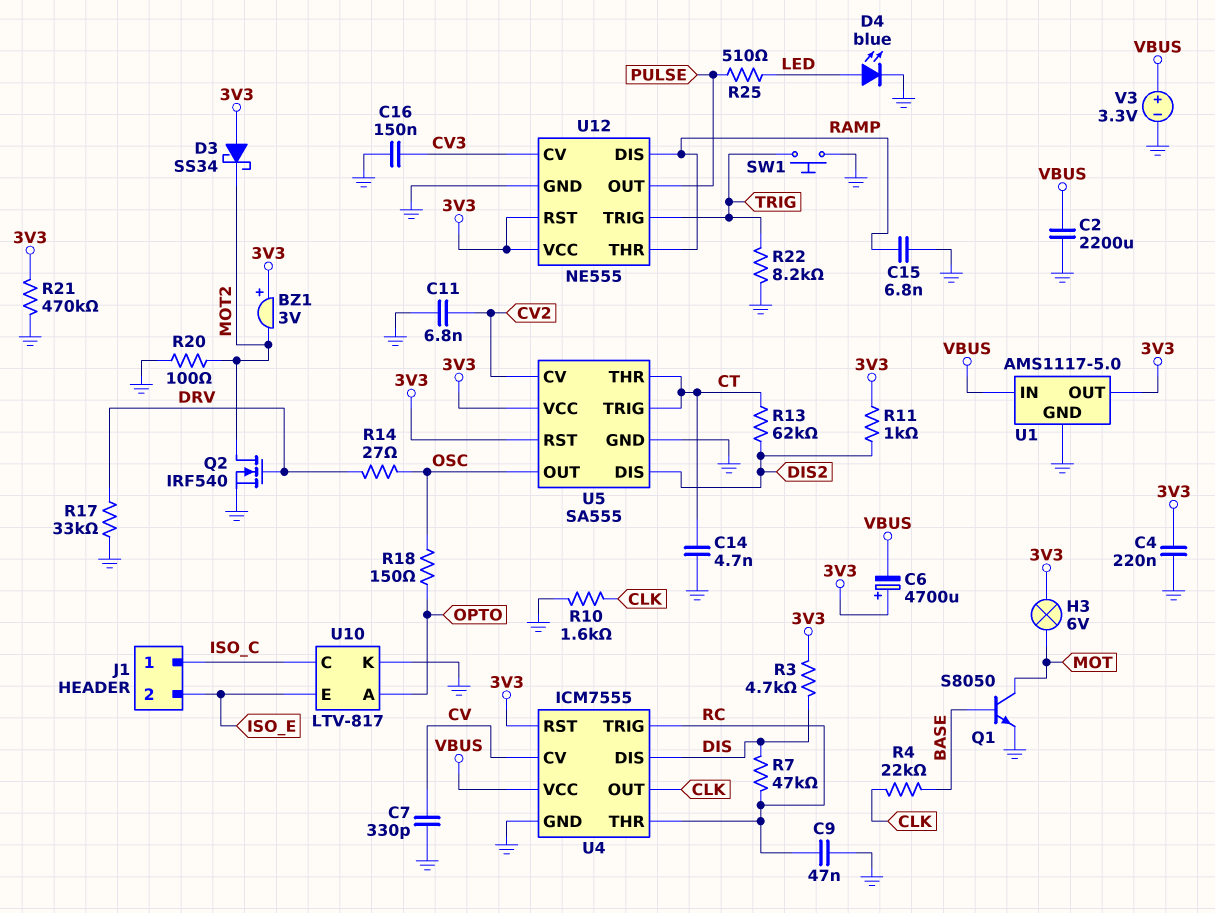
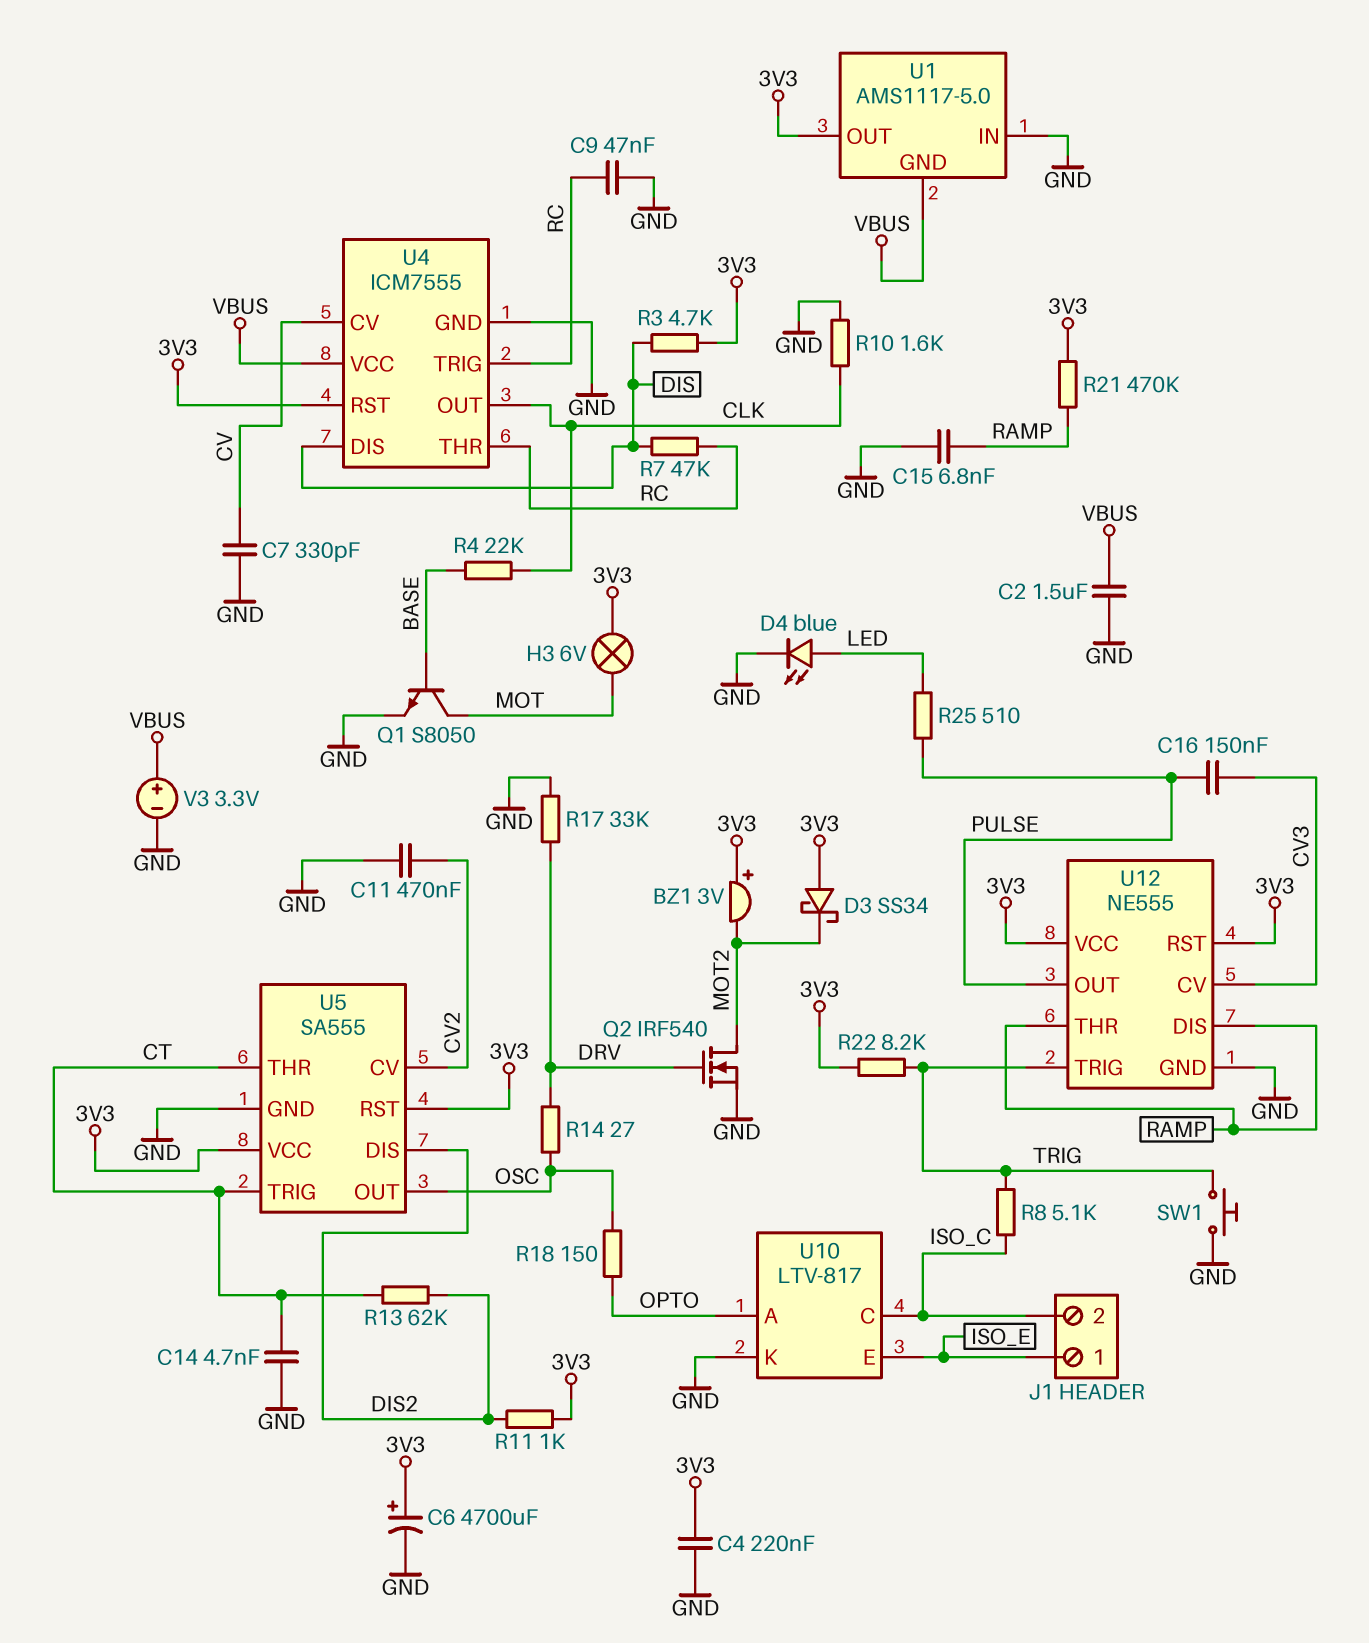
C2: 2200uF (GND, VBUS) -> 1.5uF (GND, VBUS)
C6: 4700uF (plus 3V3, minus VBUS) -> 4700uF (plus 3V3, minus GND)
C11: 6.8nF (CV2, GND) -> 470nF (CV2, GND)
C16: 150nF (CV3, GND) -> 150nF (CV3, PULSE)
J1 pin 1: ISO_C -> ISO_E
J1 pin 2: ISO_E -> ISO_C
R8: none -> 5.1k (ISO_C, TRIG)
R20: 100 (GND, MOT2) -> none
R21: 470k (3V3, GND) -> 470k (3V3, RAMP)
R22: 8.2k (GND, TRIG) -> 8.2k (3V3, TRIG)
U1 pin GND: GND -> VBUS
U1 pin IN: VBUS -> GND

